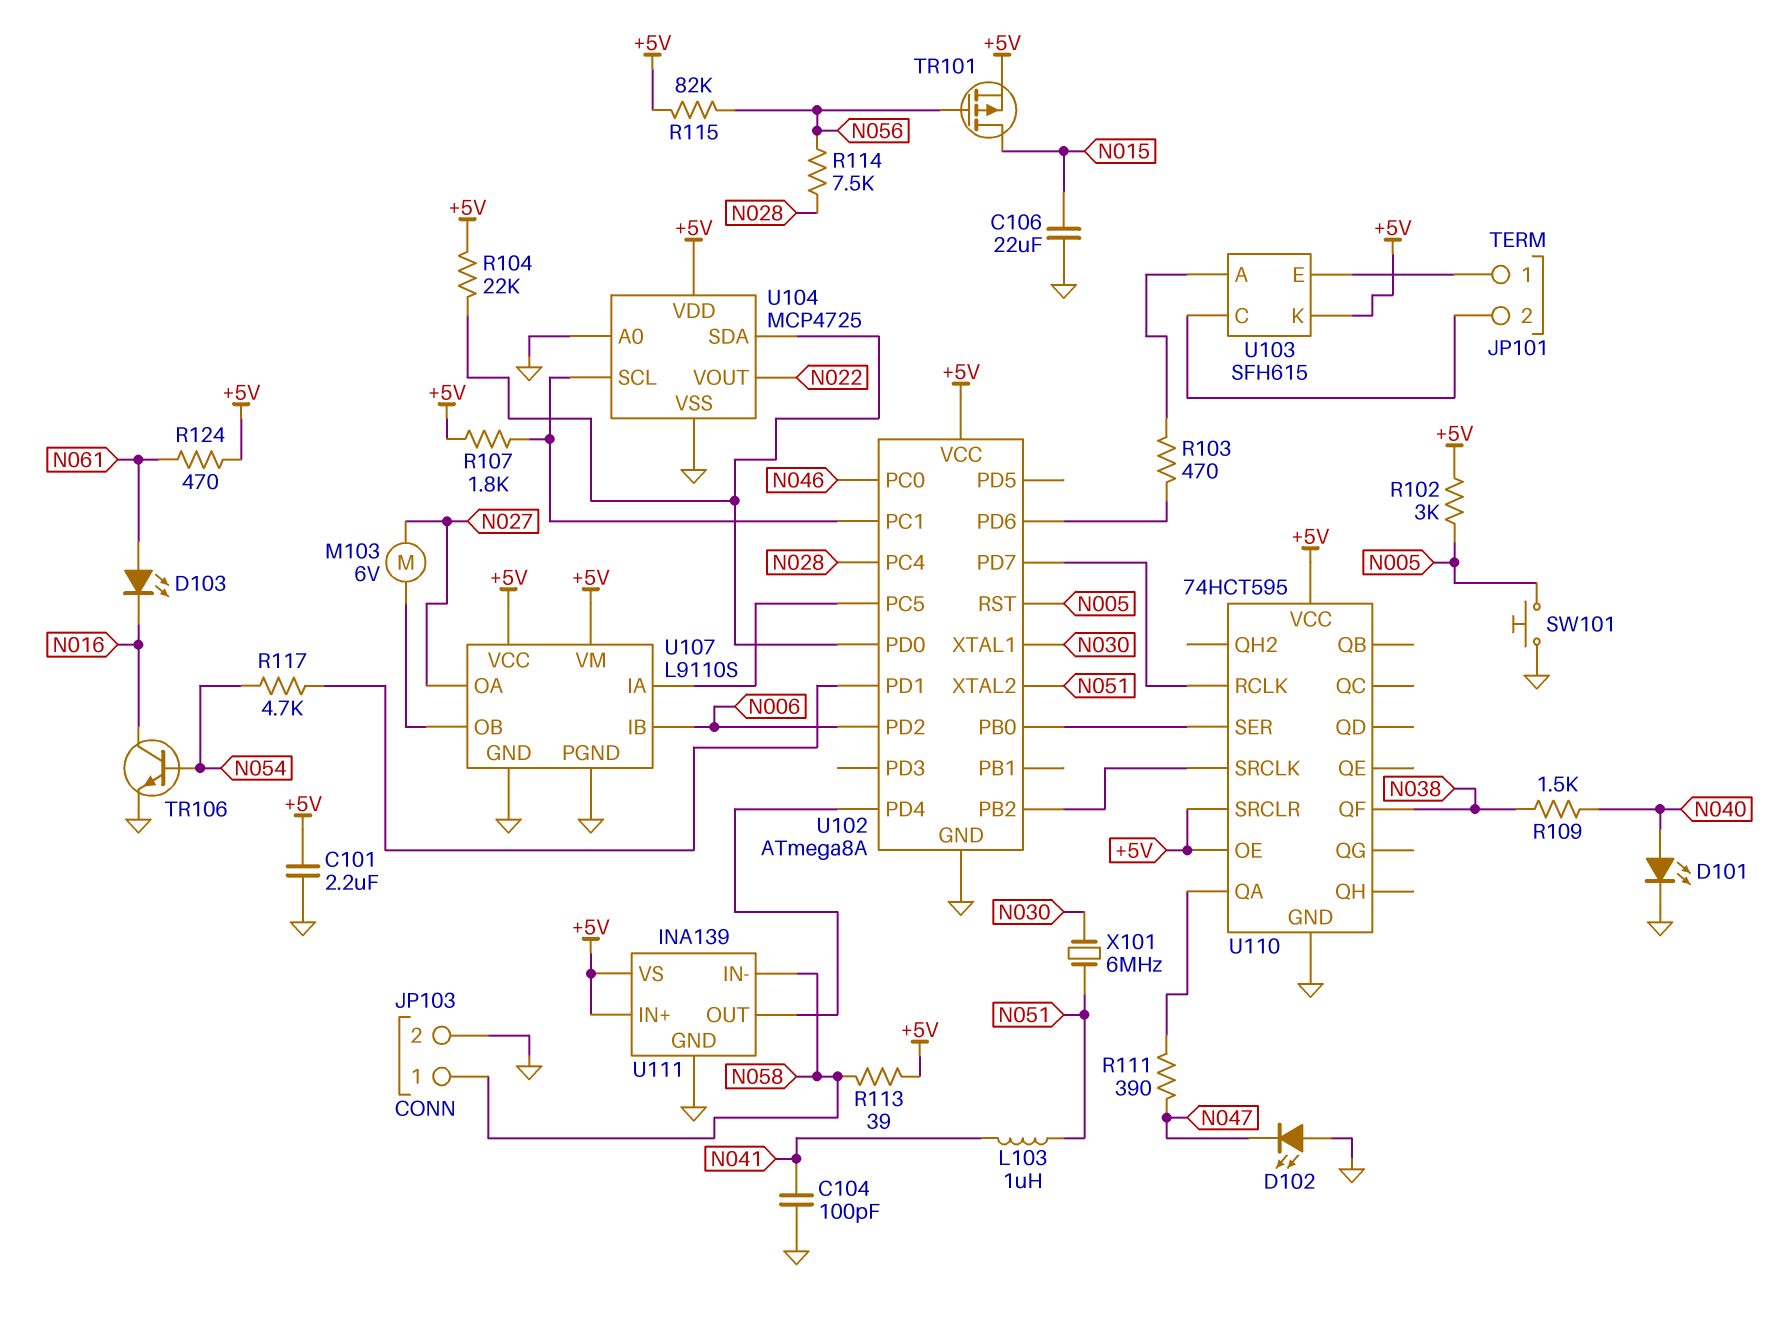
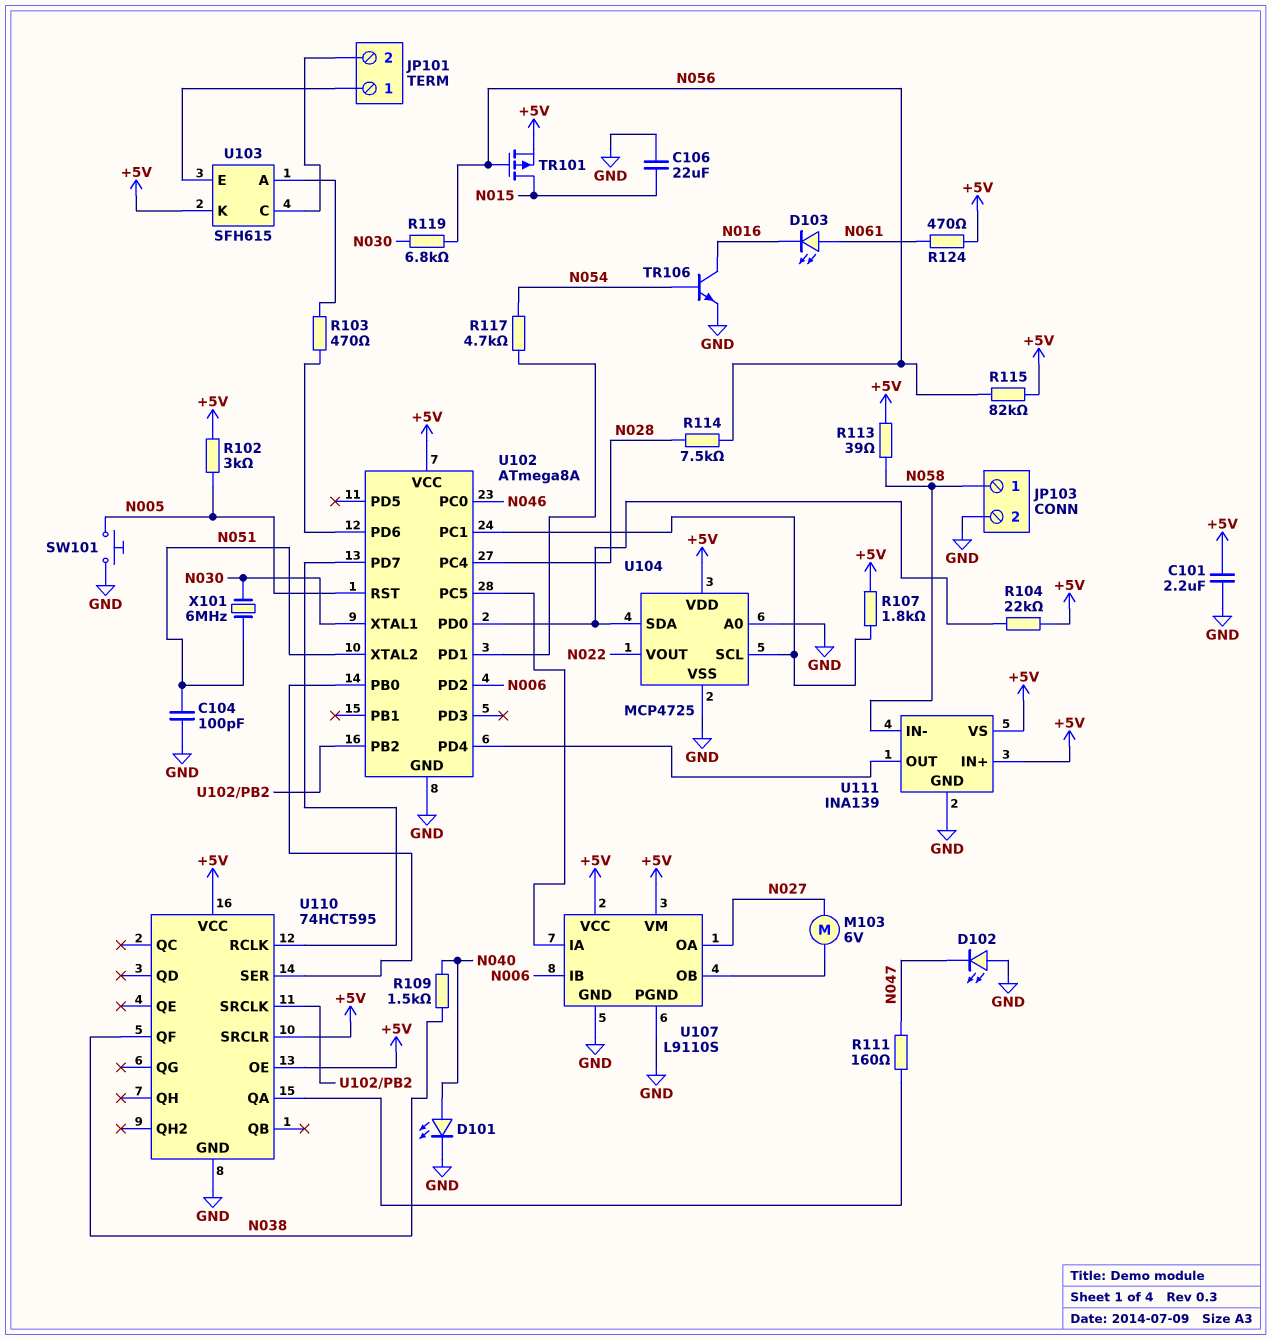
C104: 100pF (GND, N041) -> 100pF (GND, N051)
L103: 1uH (N041, N051) -> none
R111: 390 (N047, U110/QA) -> 160 (N047, U110/QA)
R119: none -> 6.8k (N030, N056)

